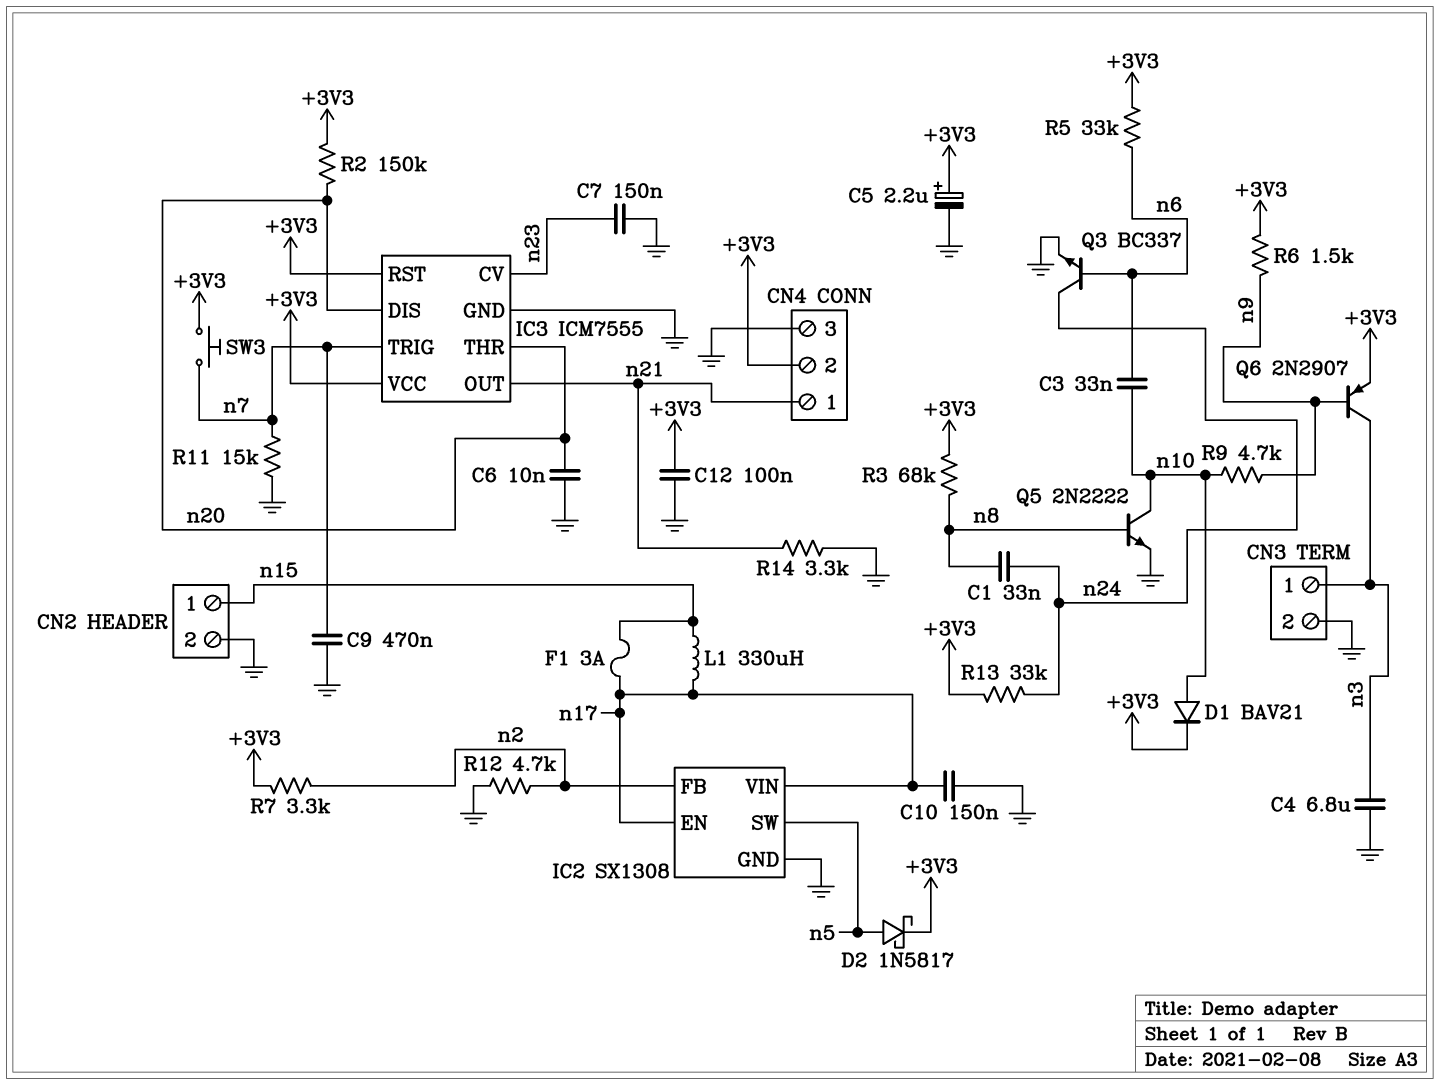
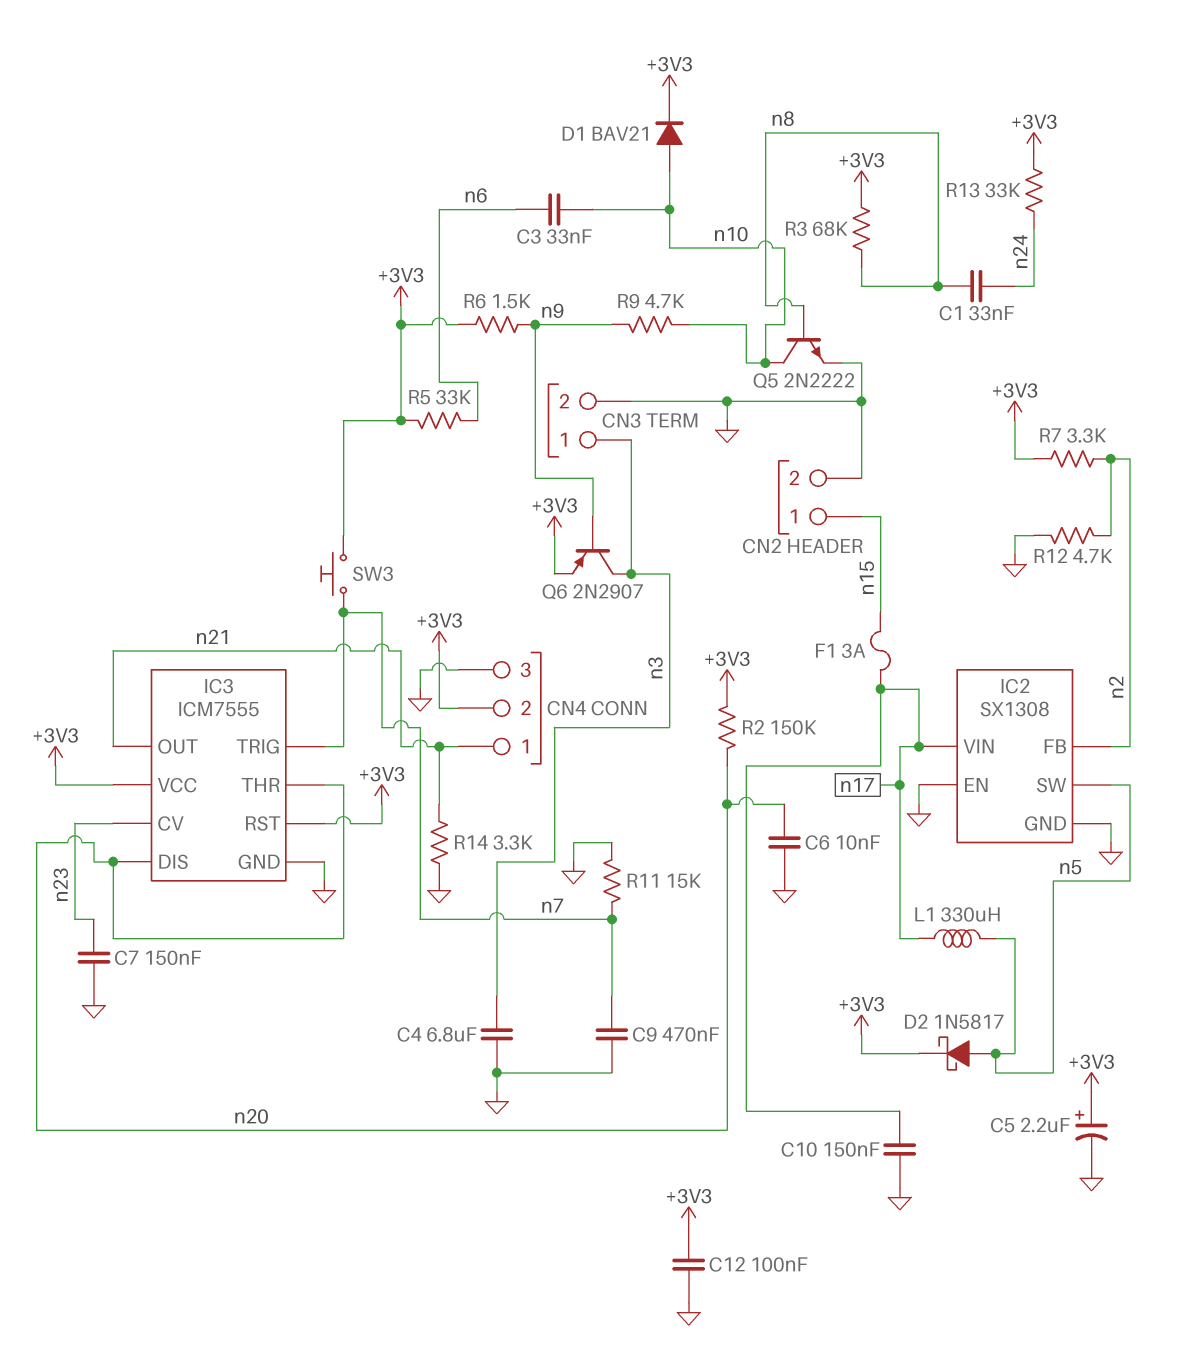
IC2 pin EN: n17 -> GND
L1: 330uH (n15, n17) -> 330uH (n5, n17)
Q3: NPN BC337 (B n6, C n24, E GND) -> none

